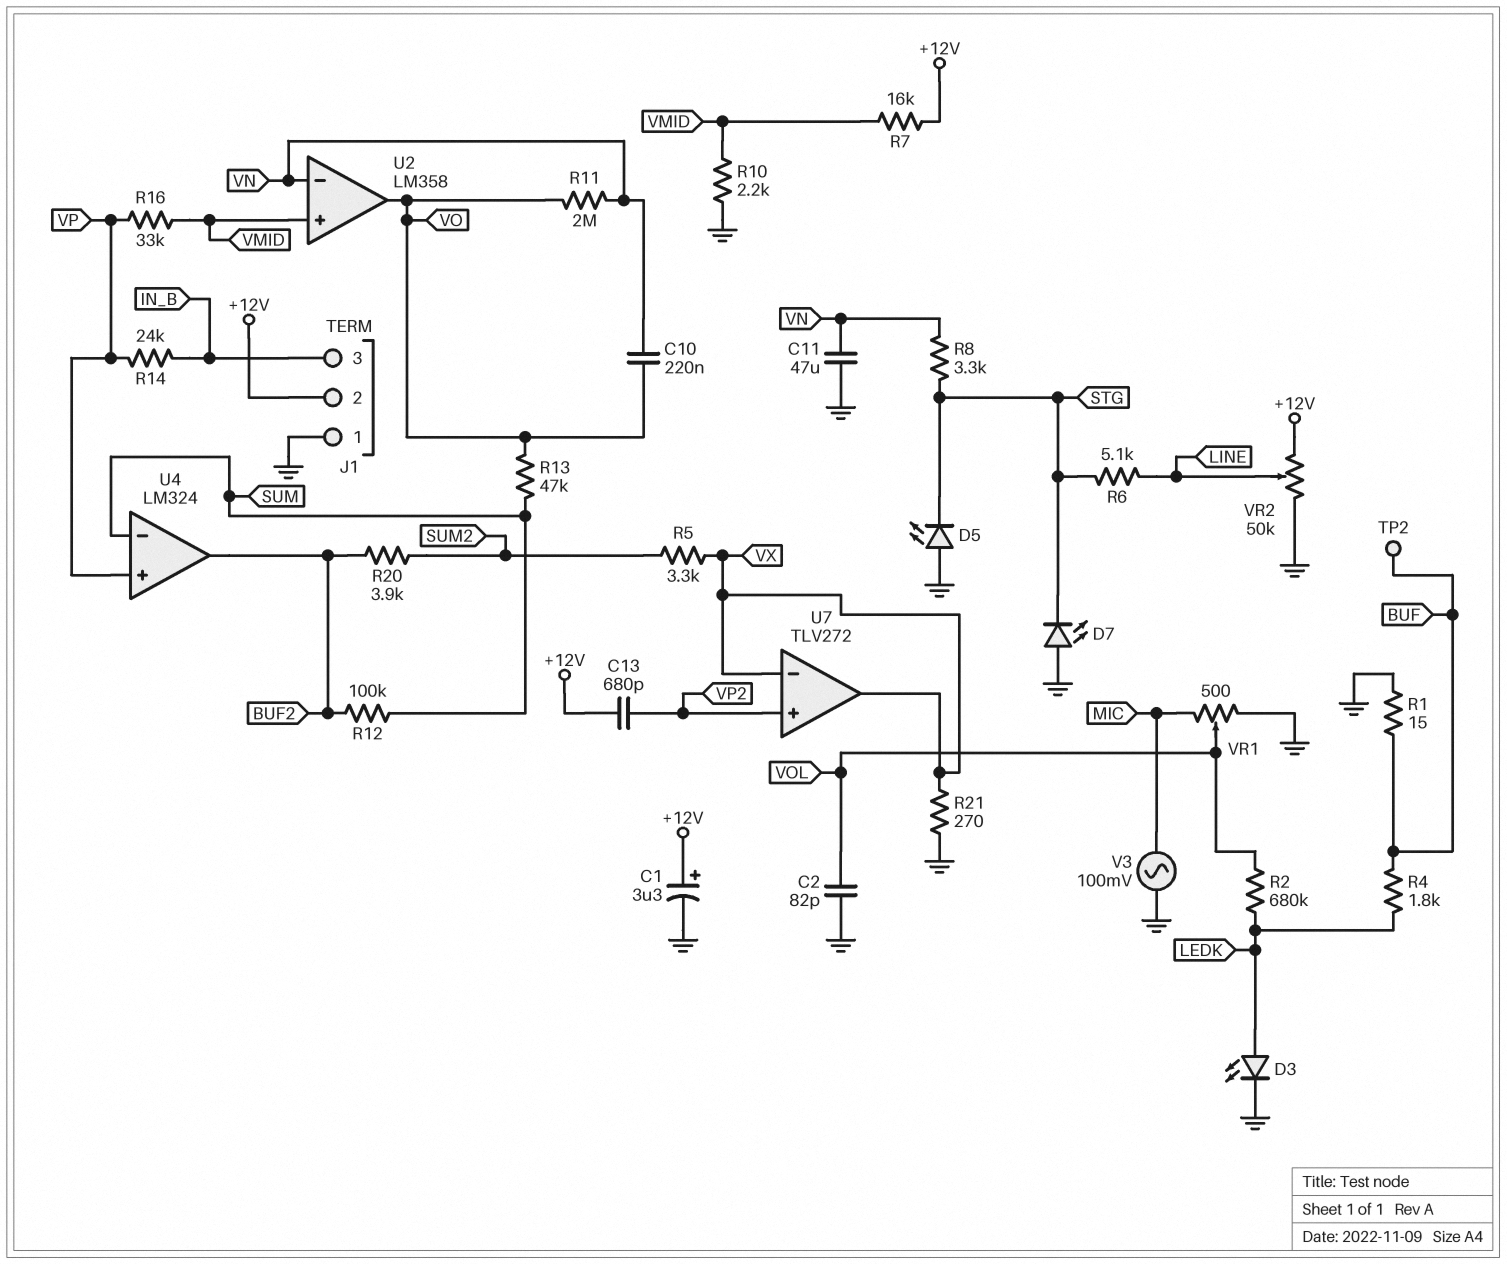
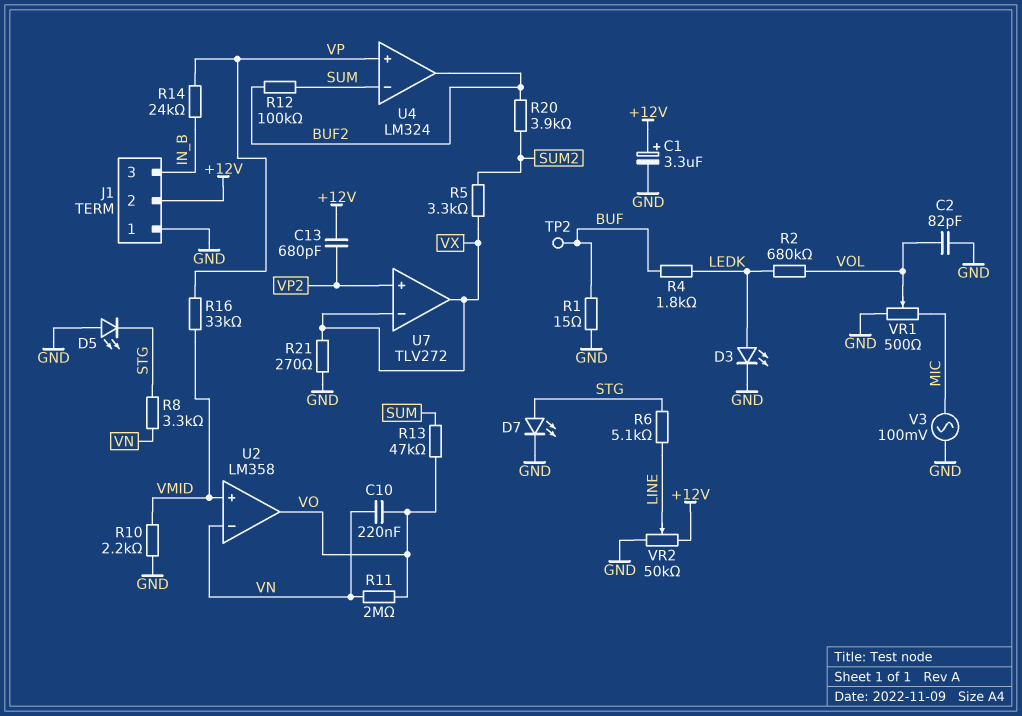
C11: 47uF (GND, VN) -> none
D7: LED (A GND, K STG) -> LED (A STG, K GND)
R7: 16k (+12V, VMID) -> none

